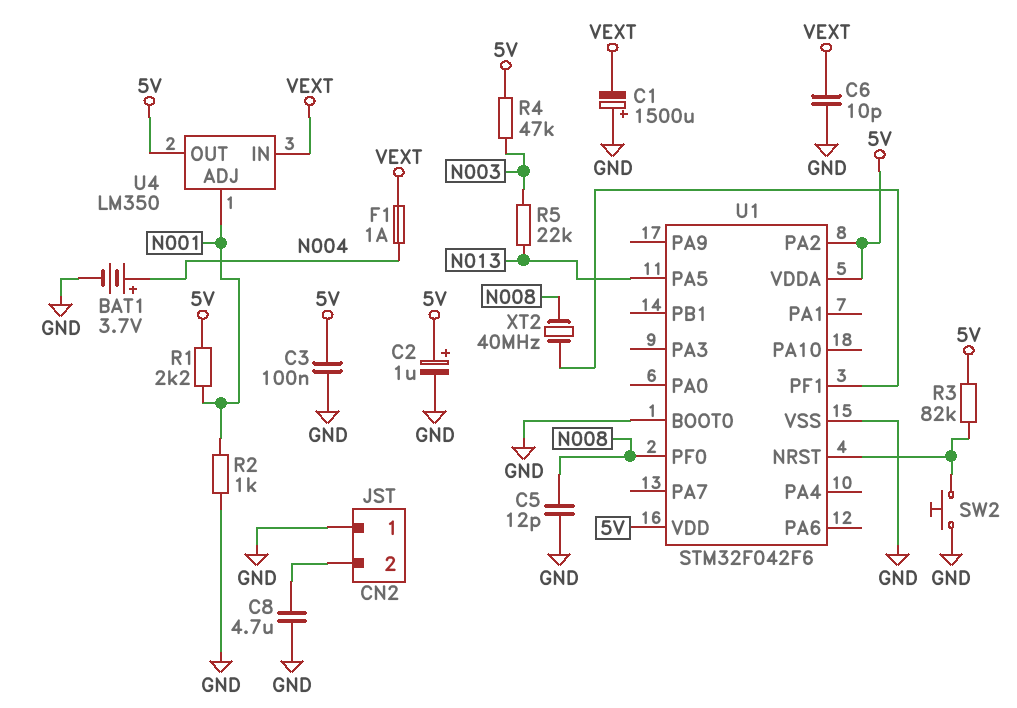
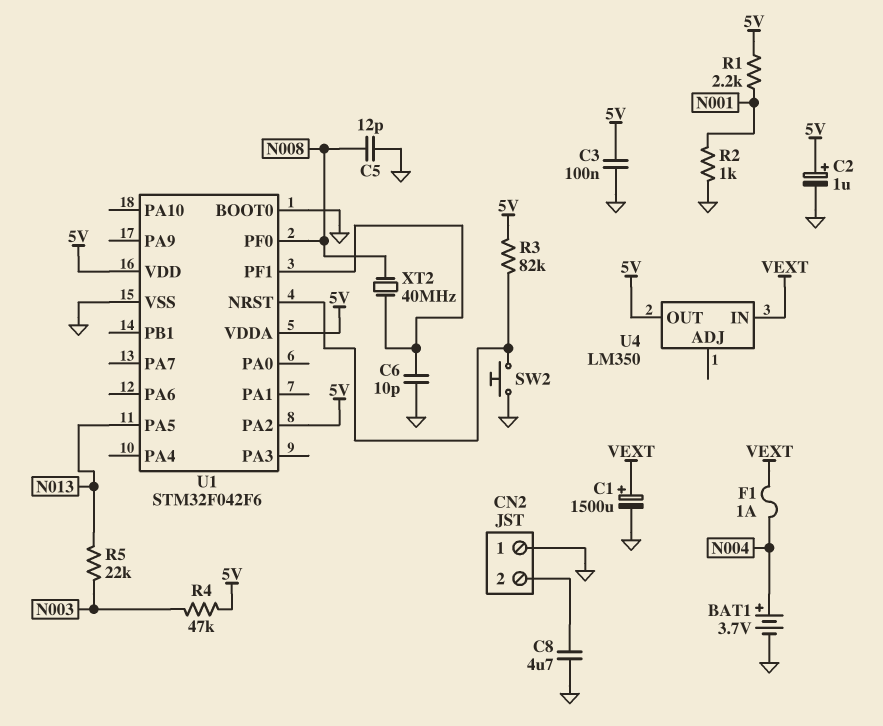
C1: 1500uF (plus GND, minus VEXT) -> 1500uF (plus VEXT, minus GND)
C6: 10pF (GND, VEXT) -> 10pF (GND, U1/PF1)
U4 pin ADJ: N001 -> none

